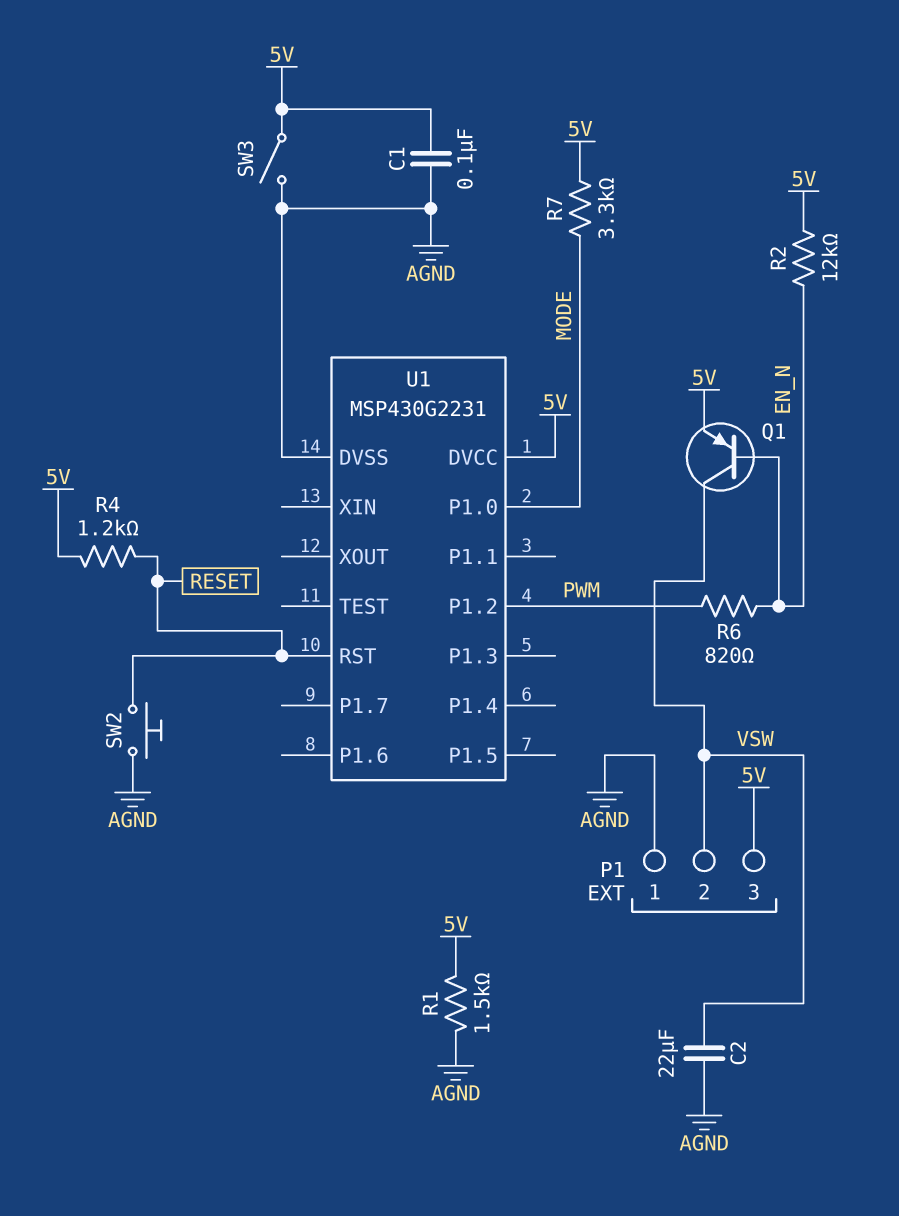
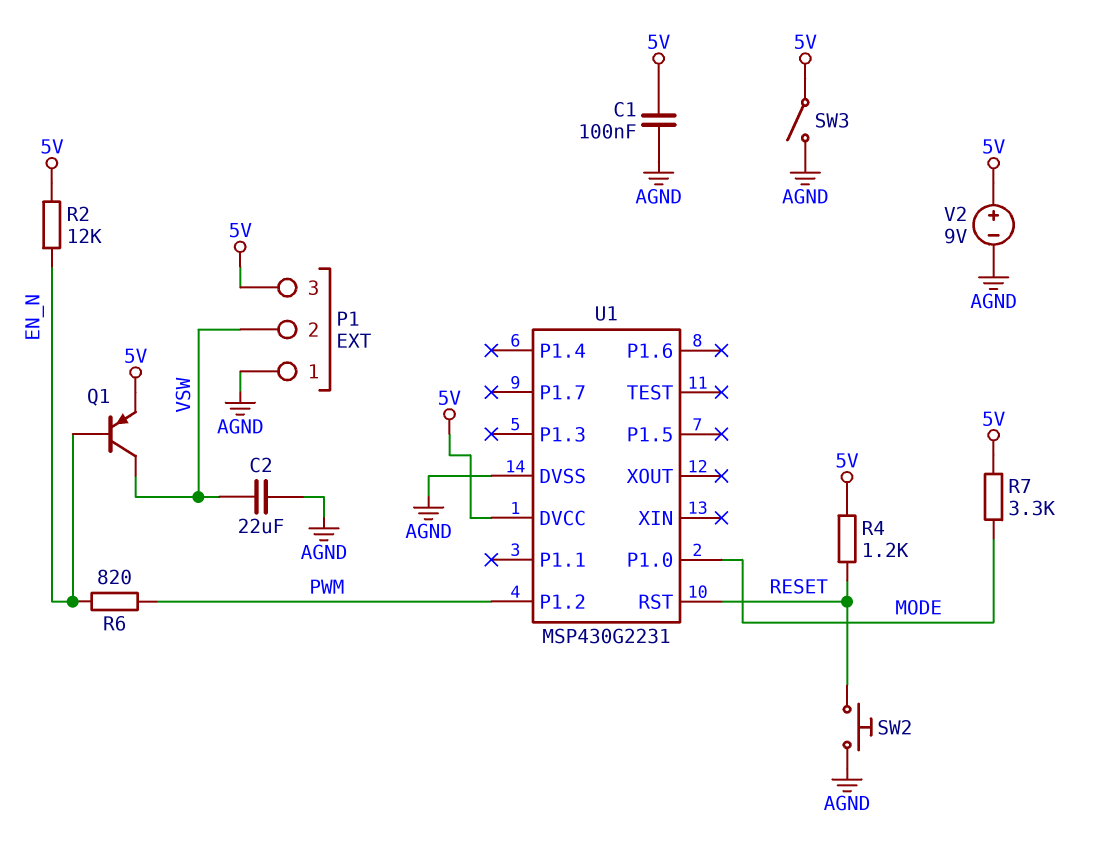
R1: 1.5k (5V, AGND) -> none
V2: none -> 9V (plus 5V, minus AGND)

